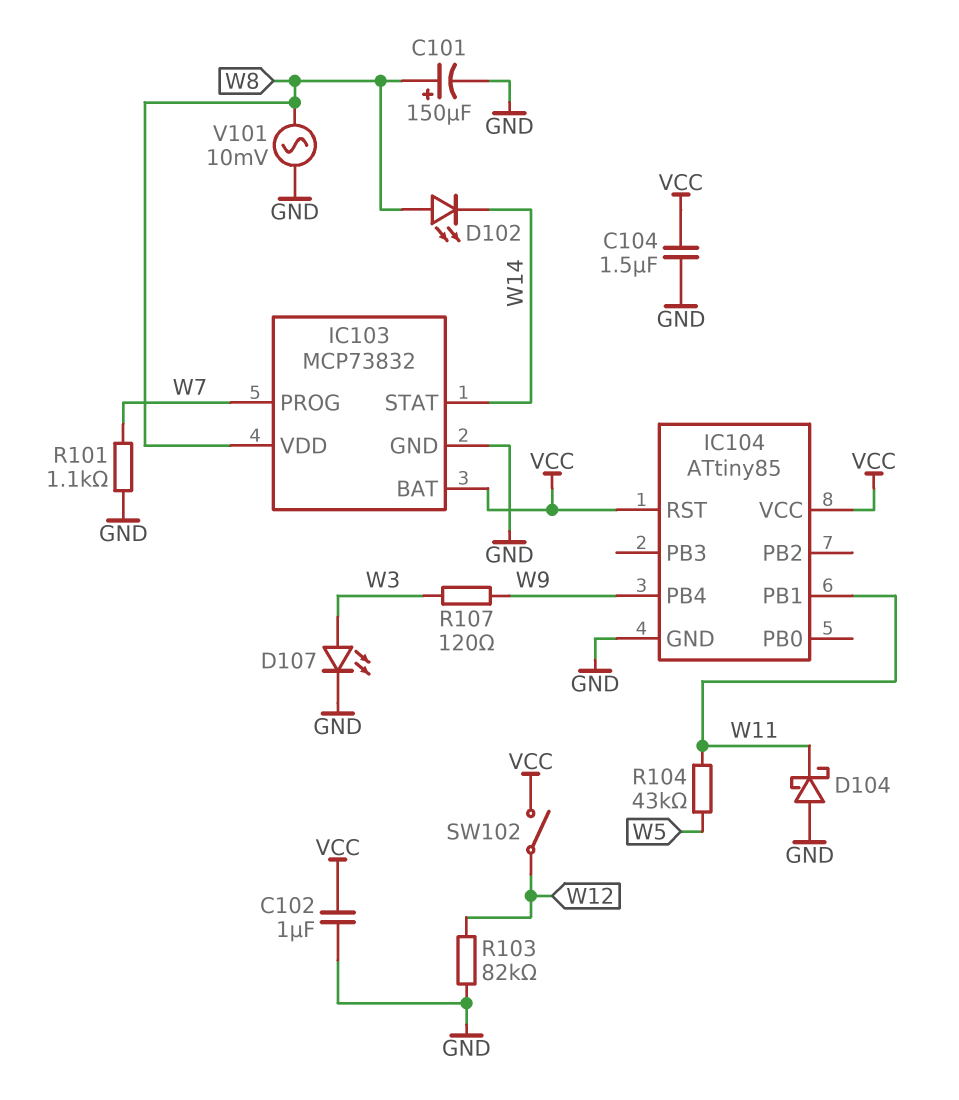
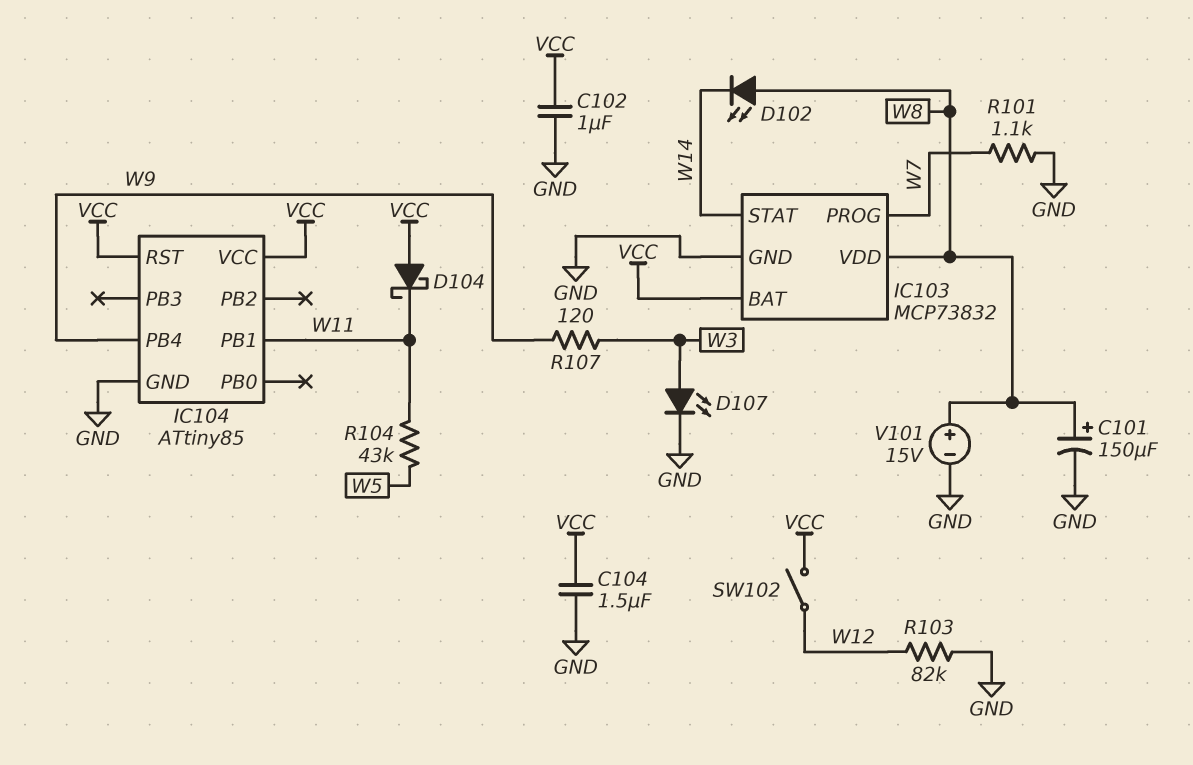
D104: schottky (A GND, K W11) -> schottky (A VCC, K W11)
V101: AC 10mV (GND, W8) -> 15V (plus W8, minus GND)

